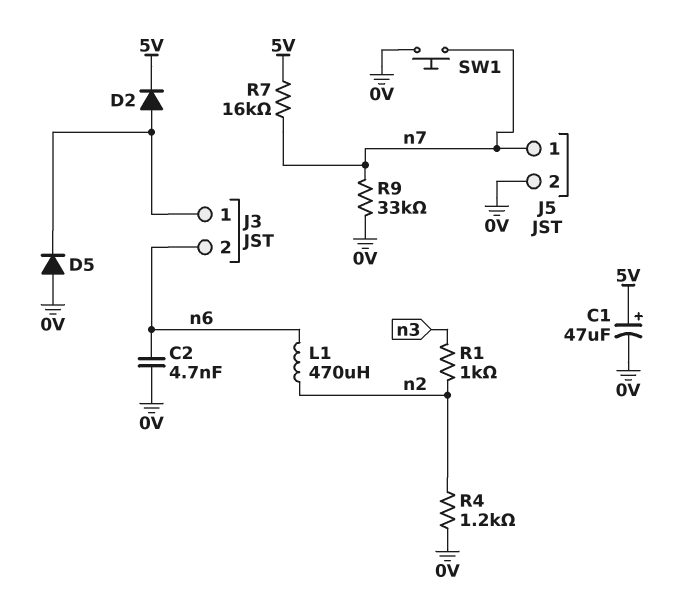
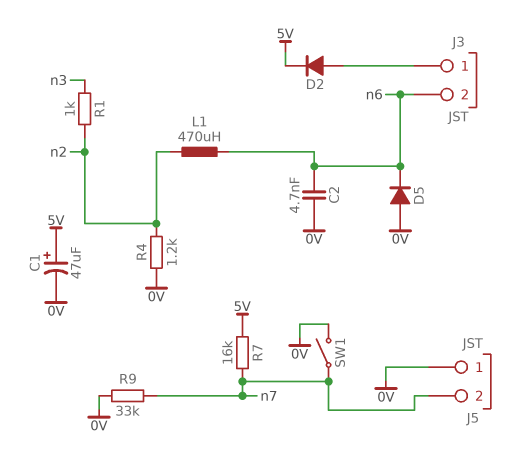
D5: diode (A 0V, K J3/1) -> diode (A 0V, K n6)
J5 pin 1: n7 -> 0V
J5 pin 2: 0V -> n7
SW1: button (0V, n7) -> switch (0V, n7)

